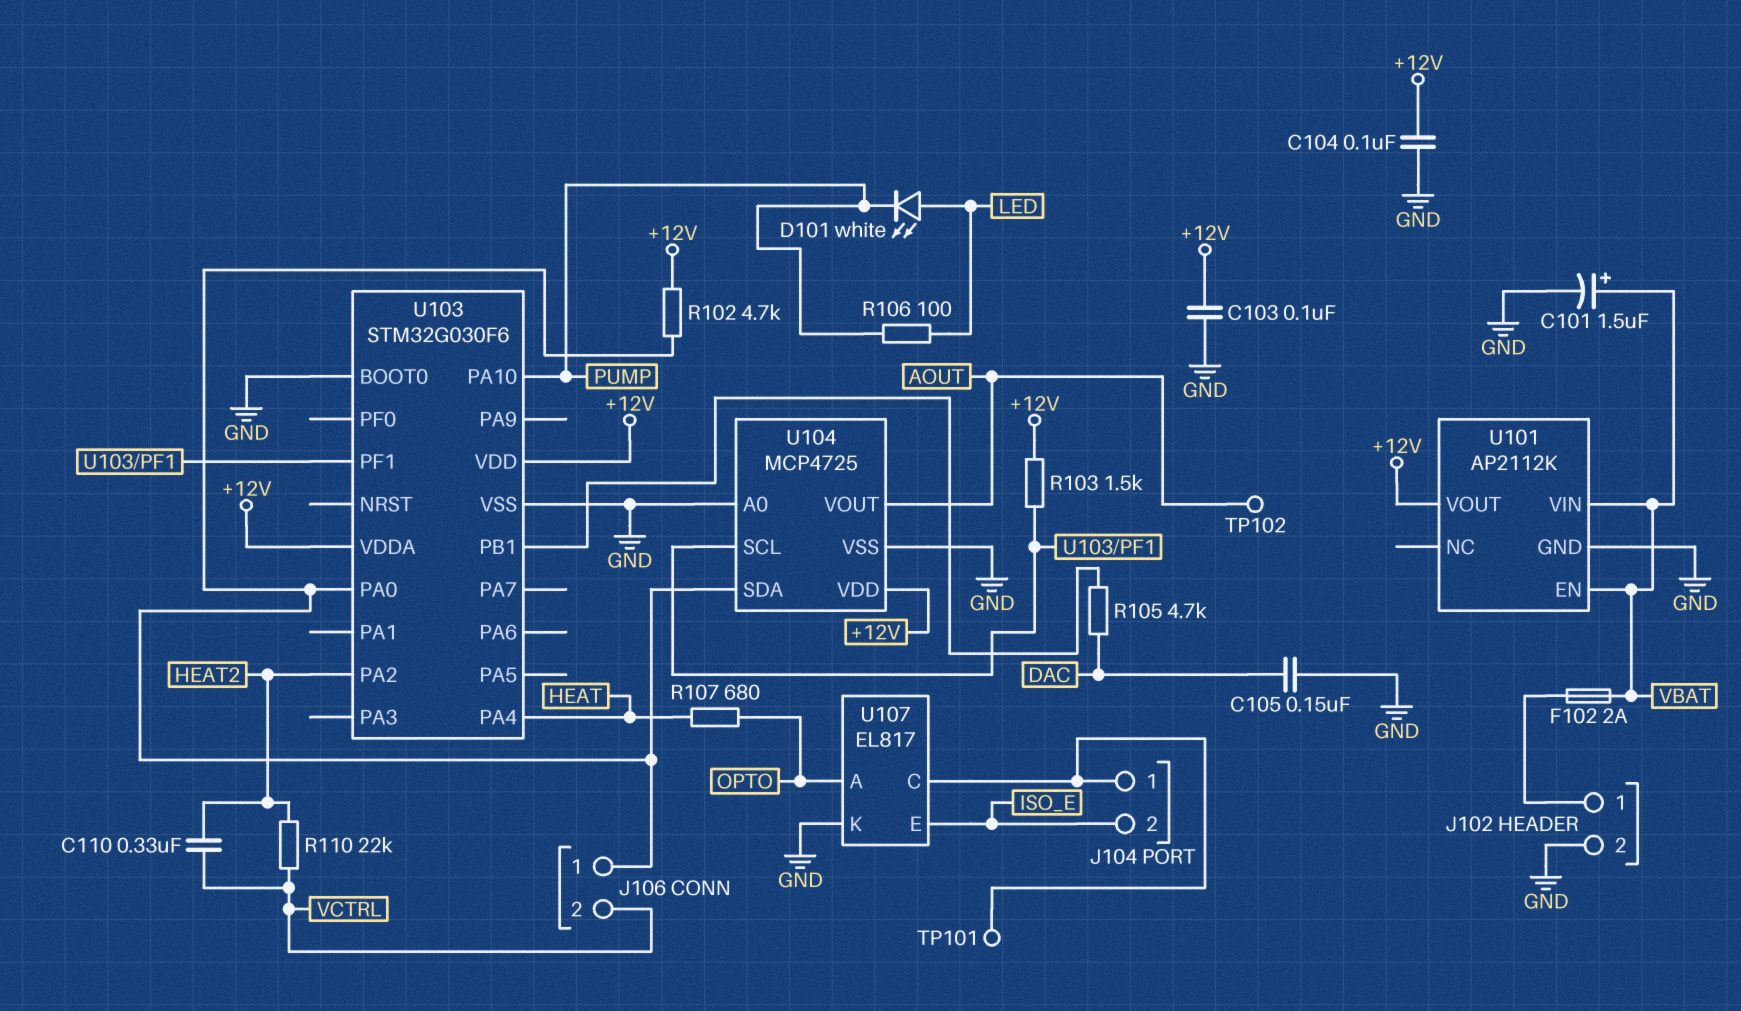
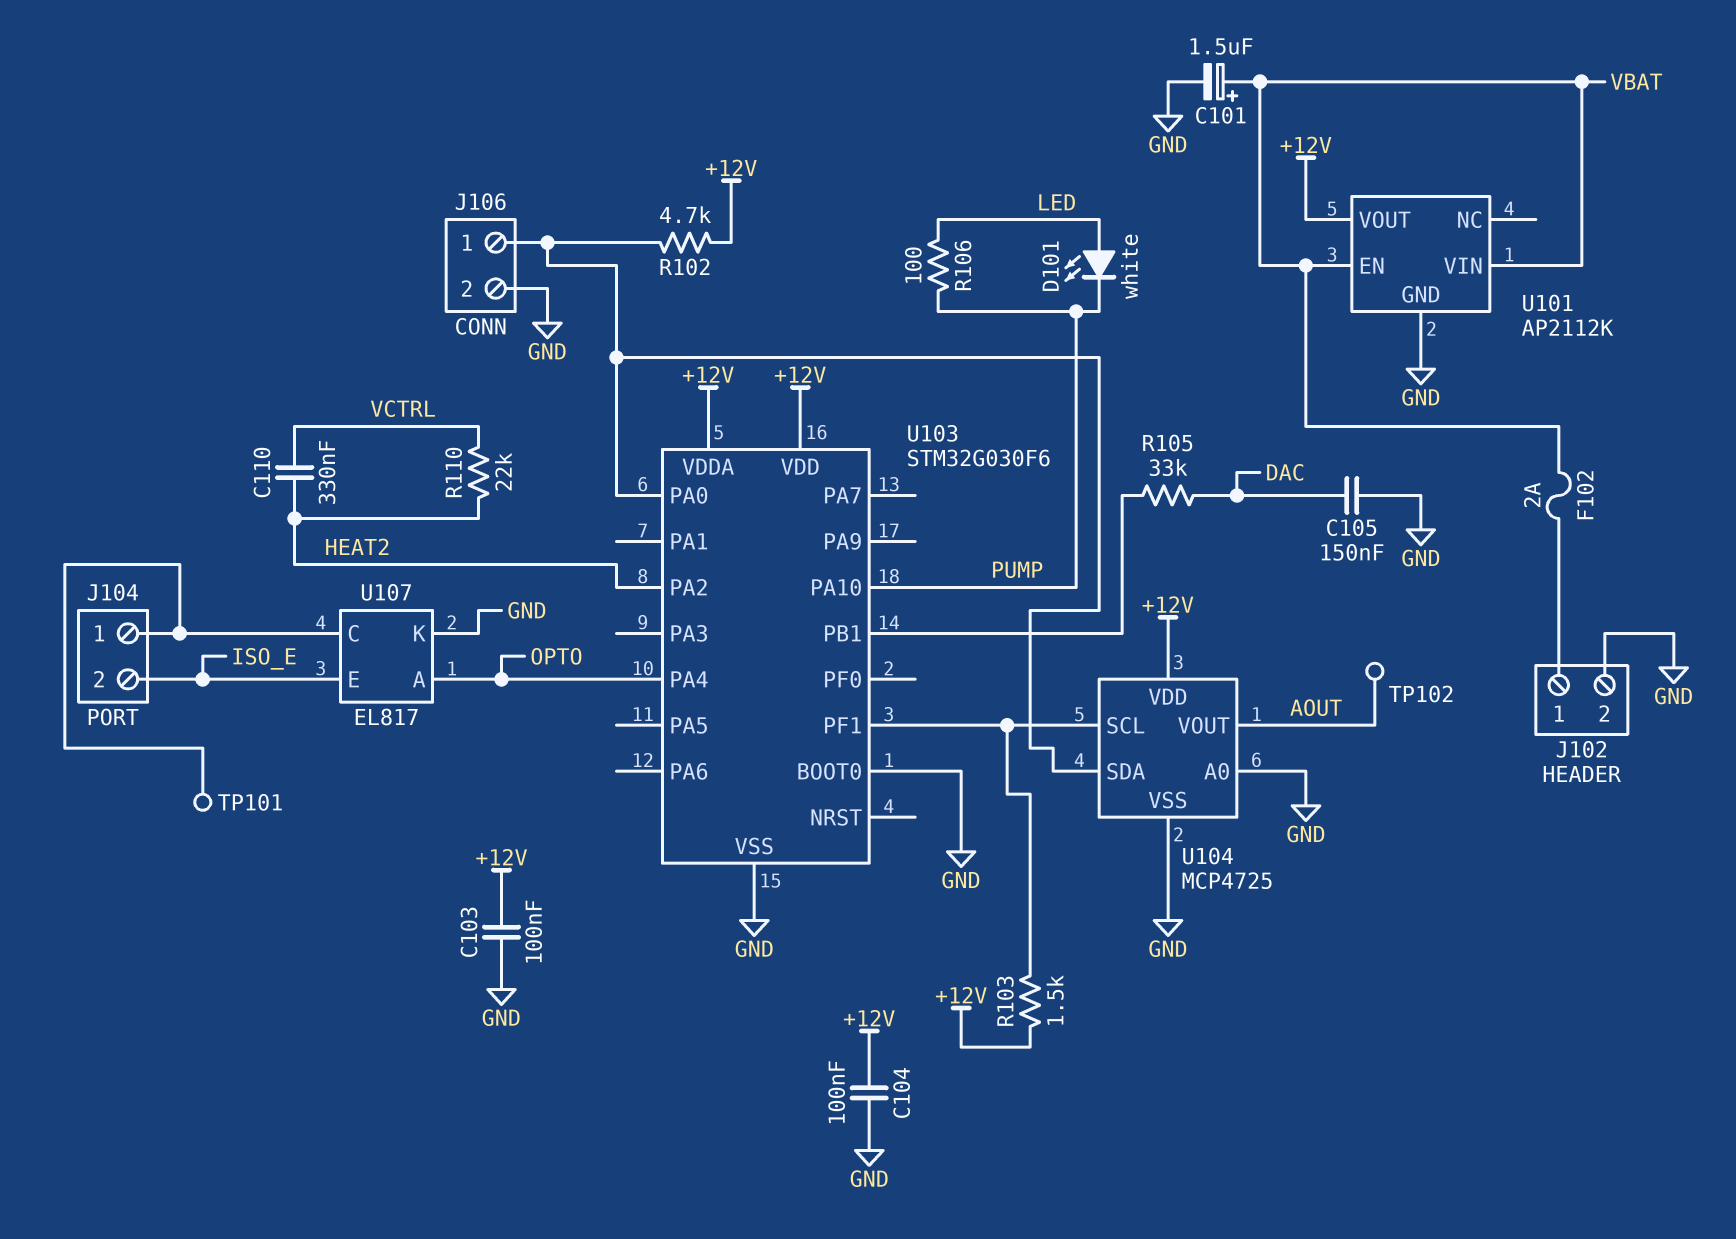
J106 pin 2: VCTRL -> GND
R105: 4.7k (DAC, U103/PB1) -> 33k (DAC, U103/PB1)
R107: 680 (HEAT, OPTO) -> none
U103 pin PA4: HEAT -> OPTO

